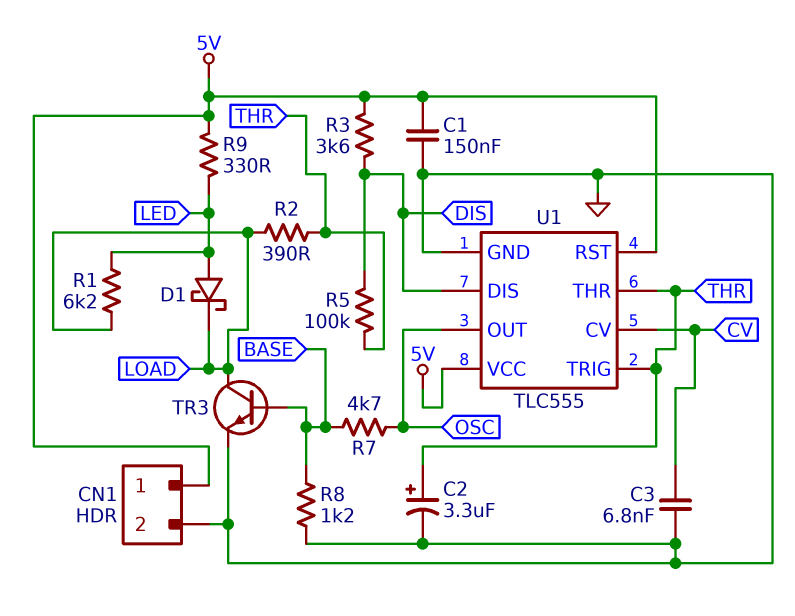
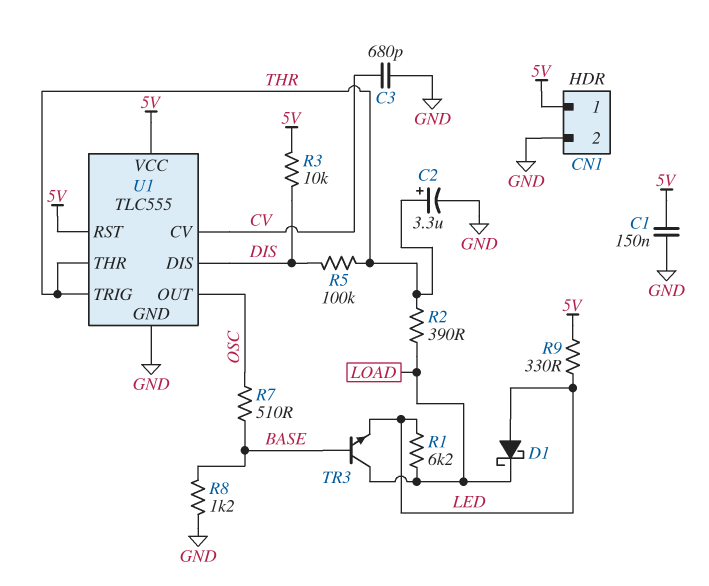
C3: 6.8nF (CV, GND) -> 680pF (CV, GND)
R3: 3.6k (5V, DIS) -> 10k (5V, DIS)
R7: 4.7k (BASE, OSC) -> 510 (BASE, OSC)
TR3: NPN (B BASE, C LOAD, E GND) -> NPN (B BASE, C LOAD, E LED)

